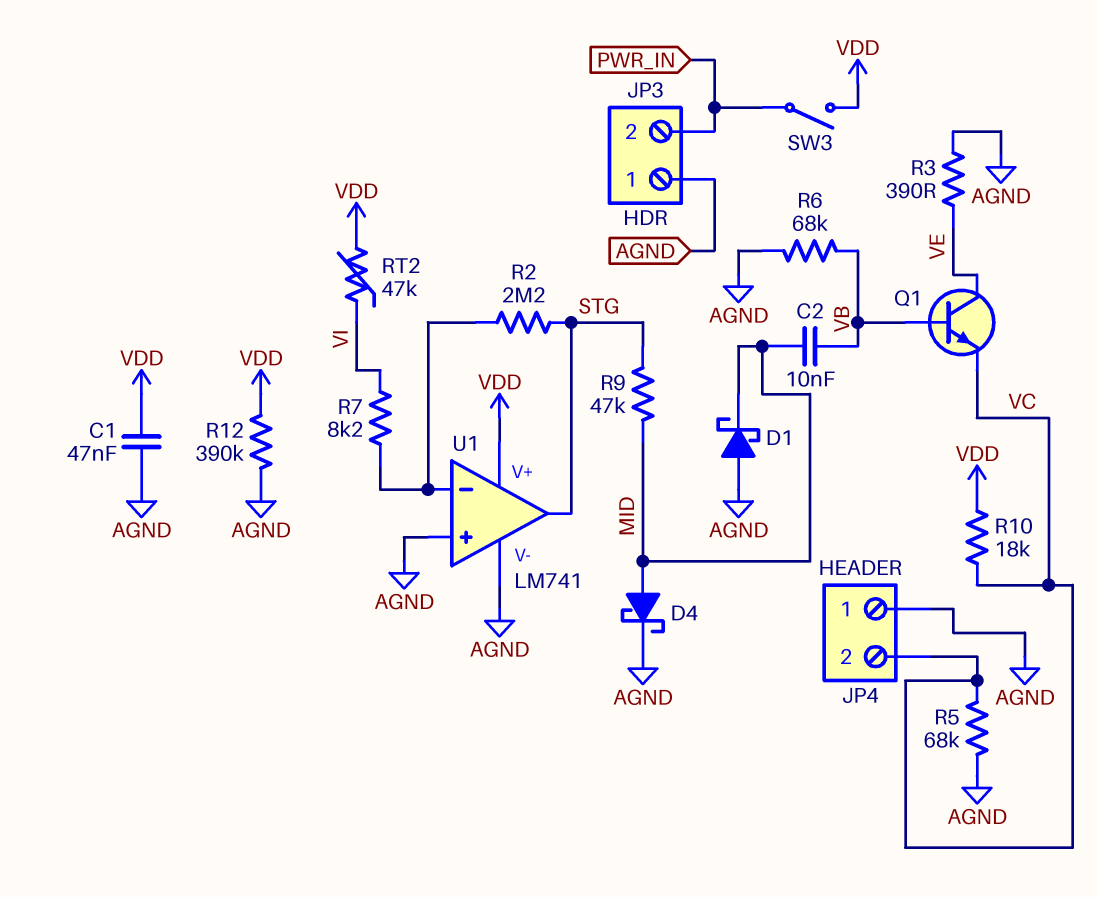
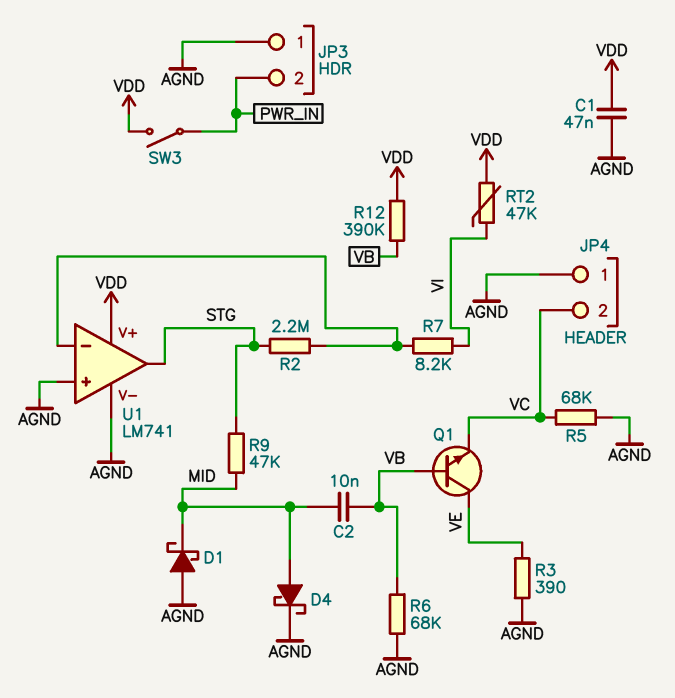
R10: 18k (VC, VDD) -> none
R12: 390k (AGND, VDD) -> 390k (VB, VDD)

